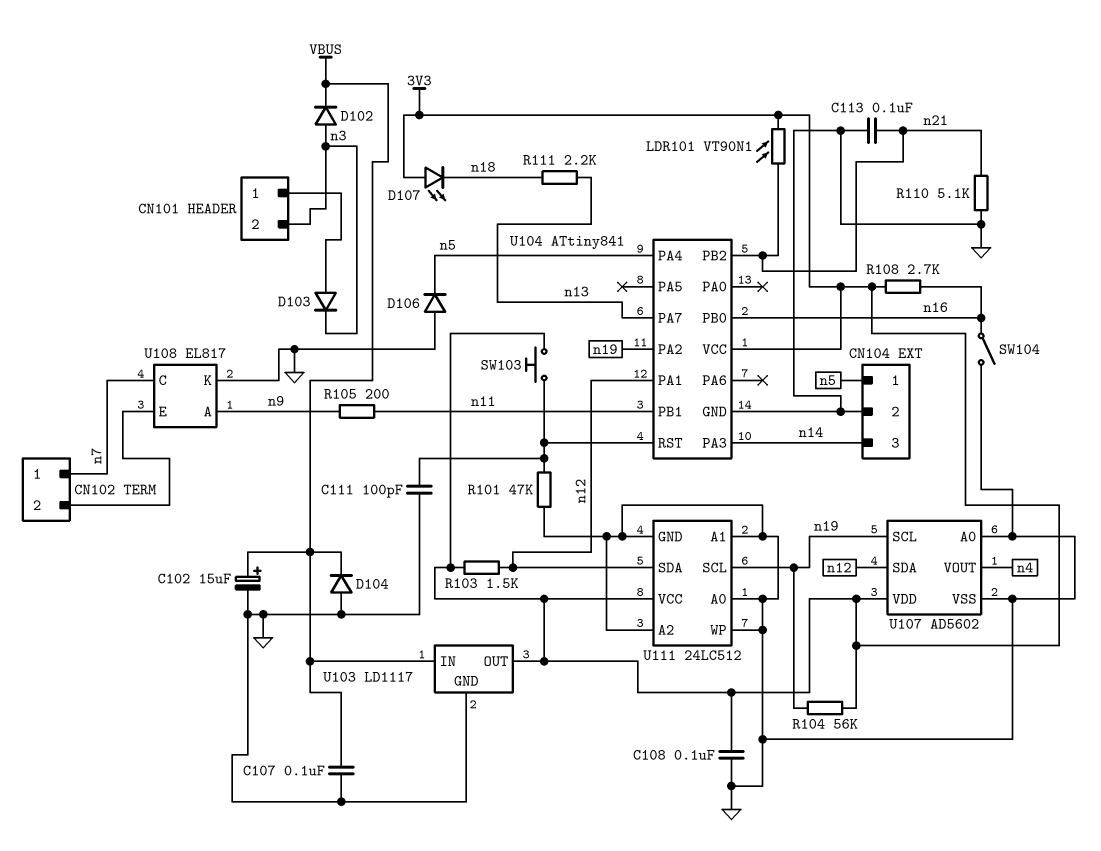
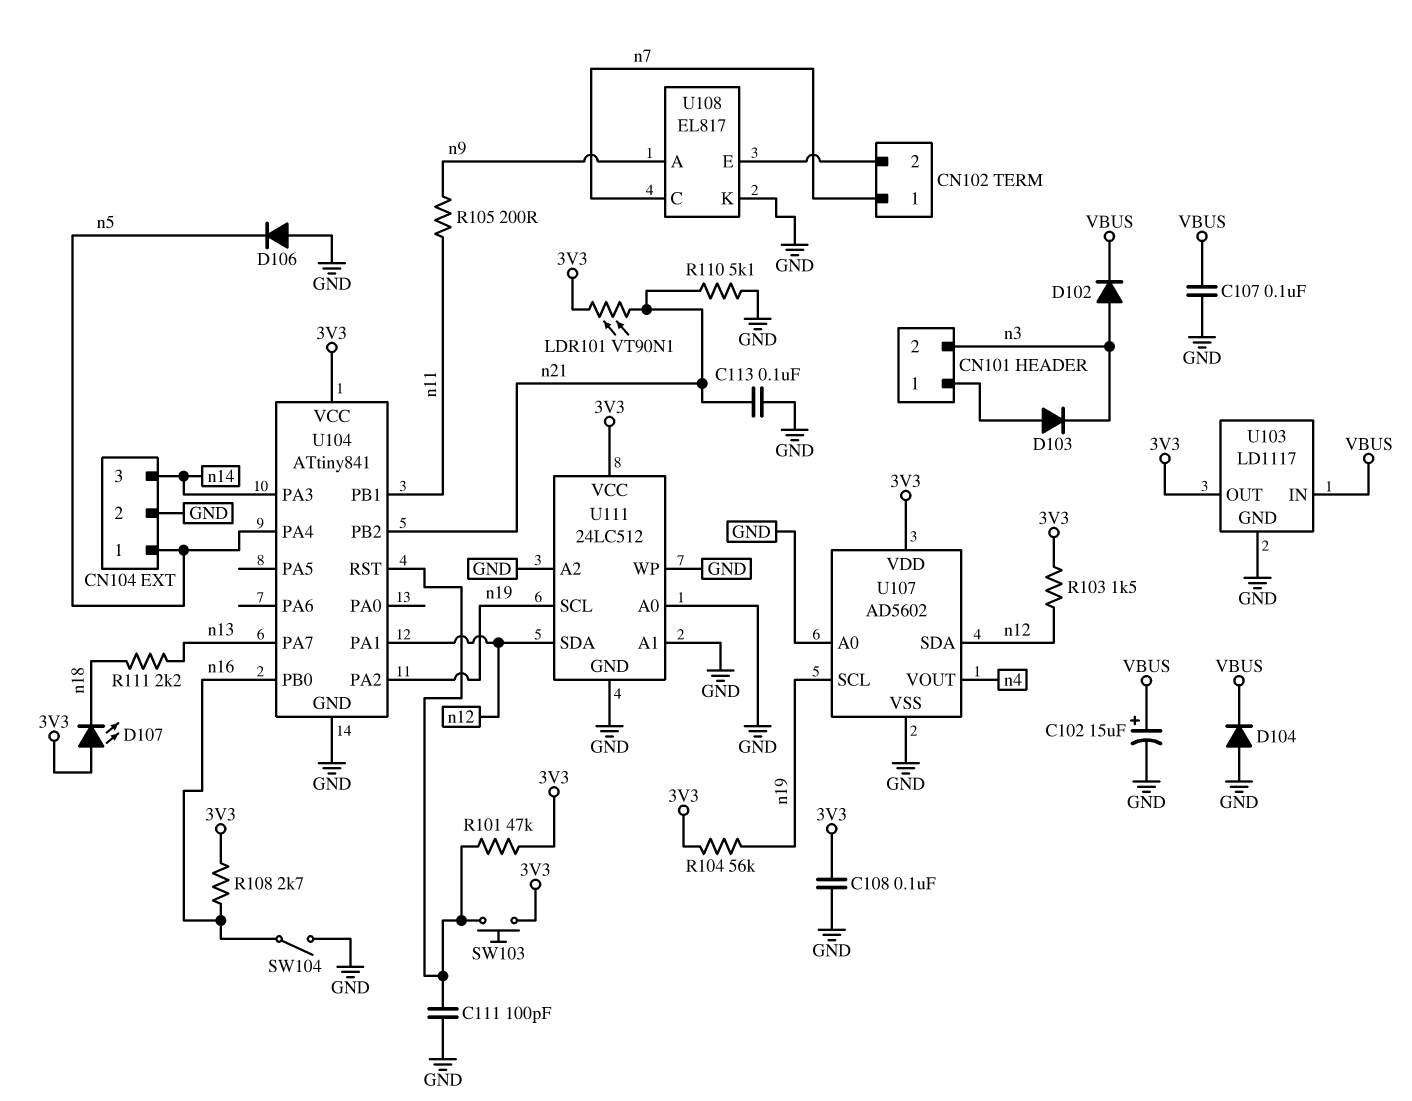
R101: 47k (GND, U104/RST) -> 47k (3V3, U104/RST)

